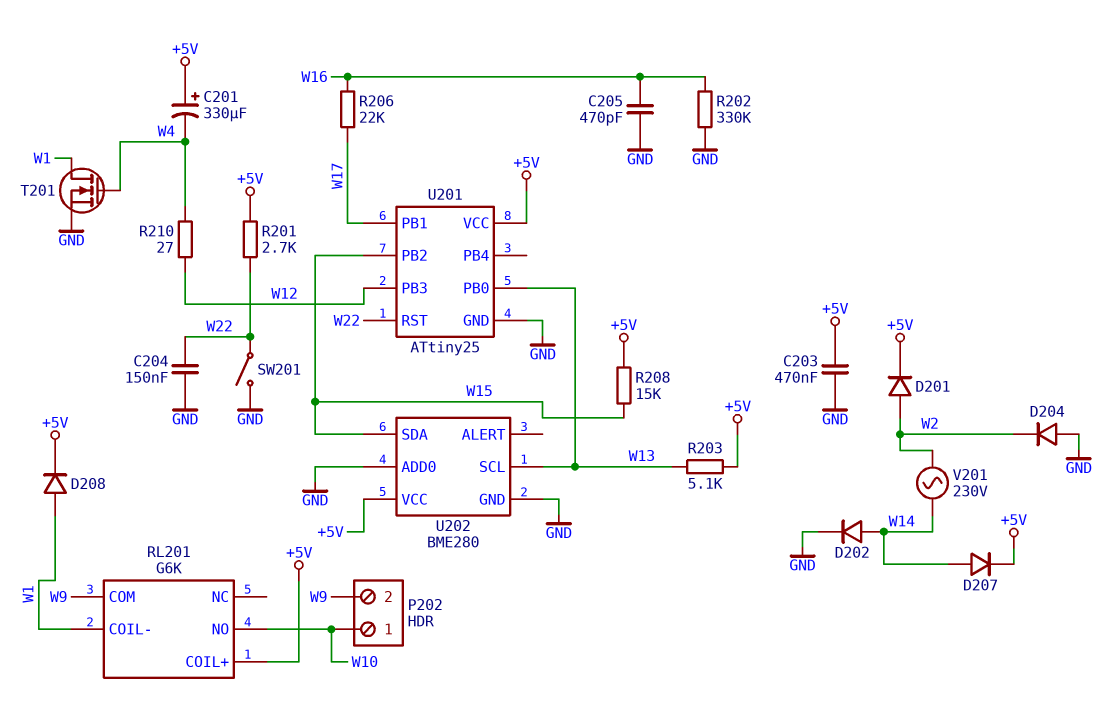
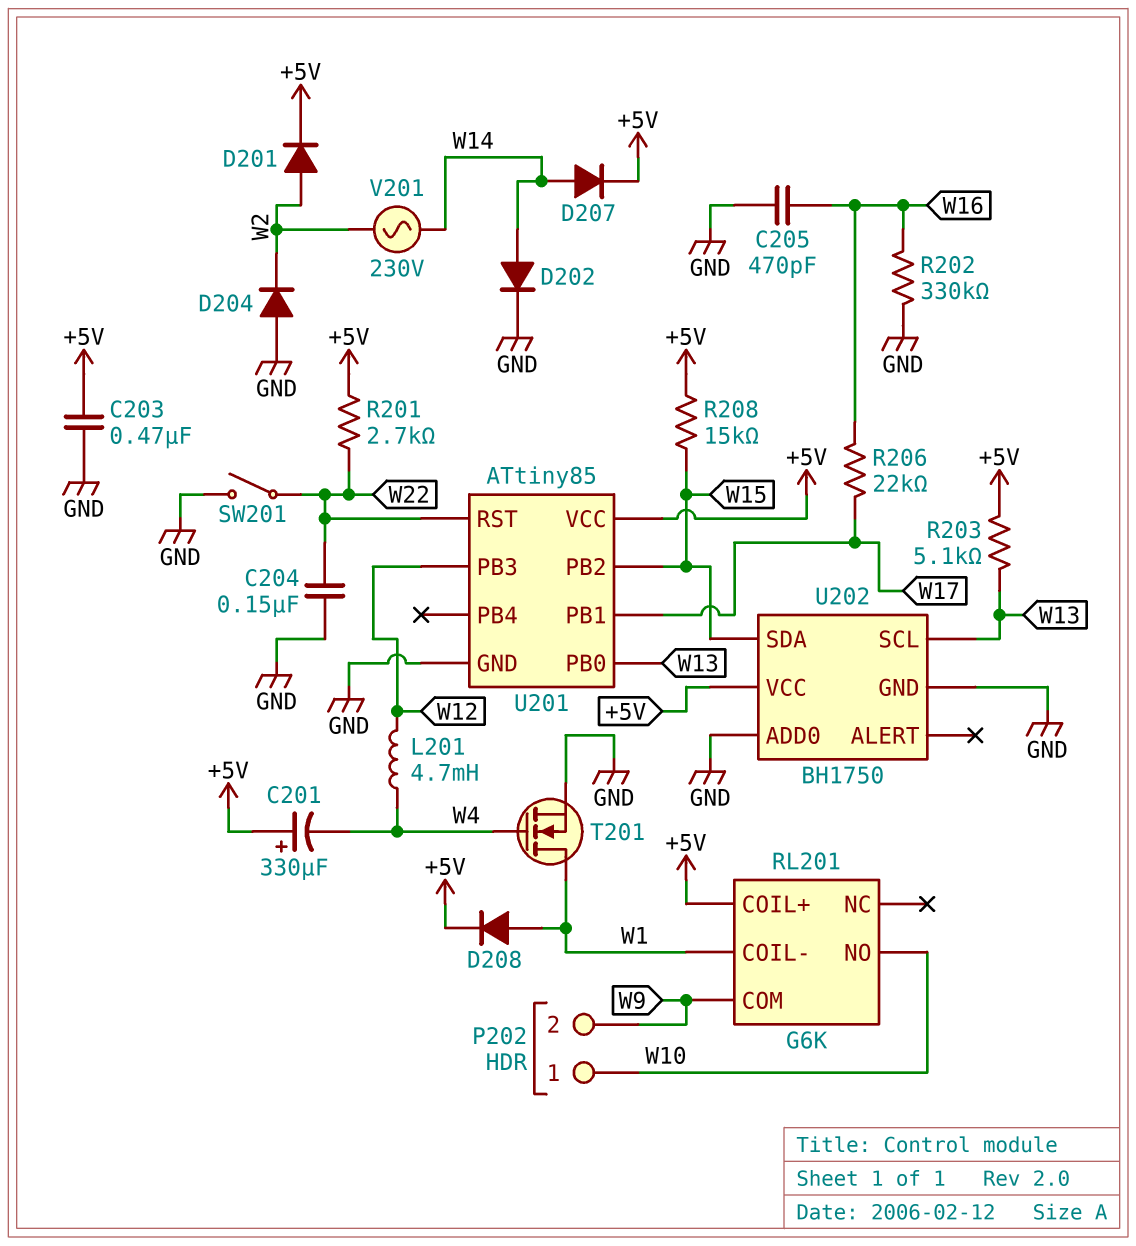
L201: none -> 4.7mH (W4, W12)
R210: 27 (W4, W12) -> none
U201: ATtiny25 -> ATtiny85
U202: BME280 -> BH1750

